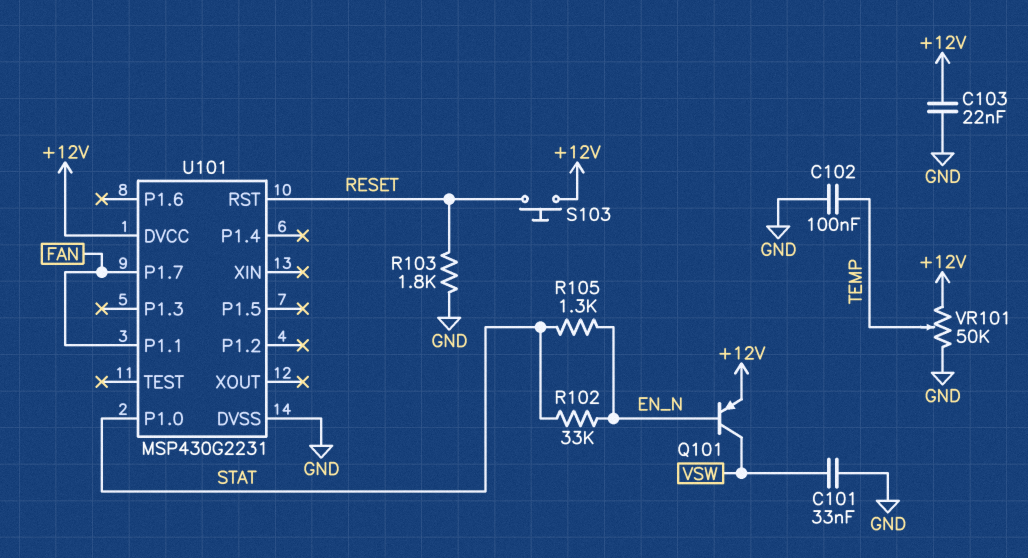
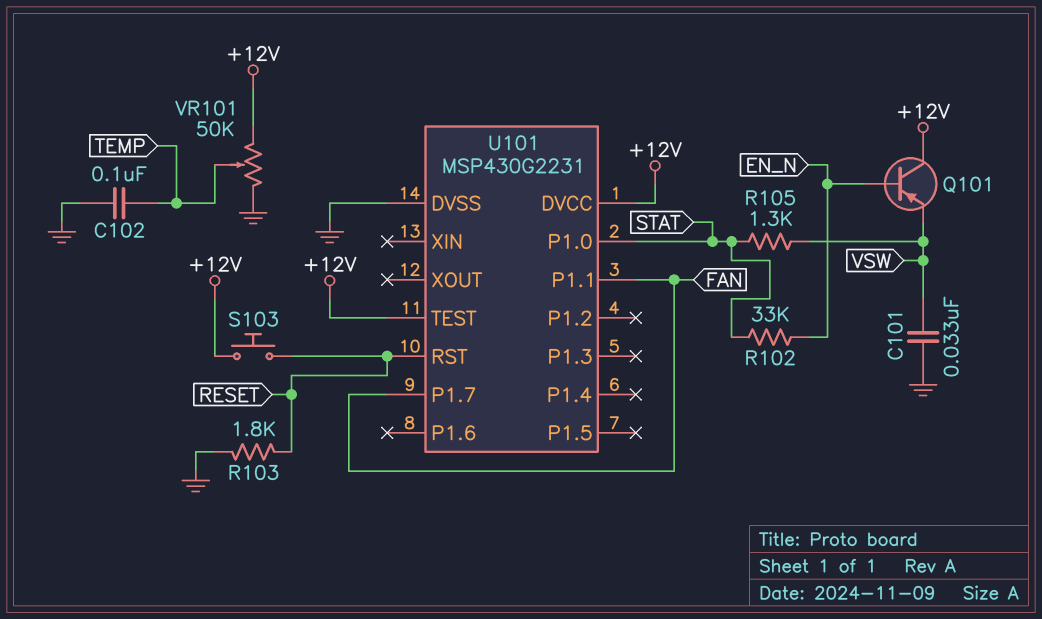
C103: 22nF (+12V, GND) -> none
Q101: PNP (B EN_N, C VSW, E +12V) -> PNP (B EN_N, C +12V, E VSW)
R105: 1.3k (EN_N, STAT) -> 1.3k (STAT, VSW)
U101 pin TEST: none -> +12V

